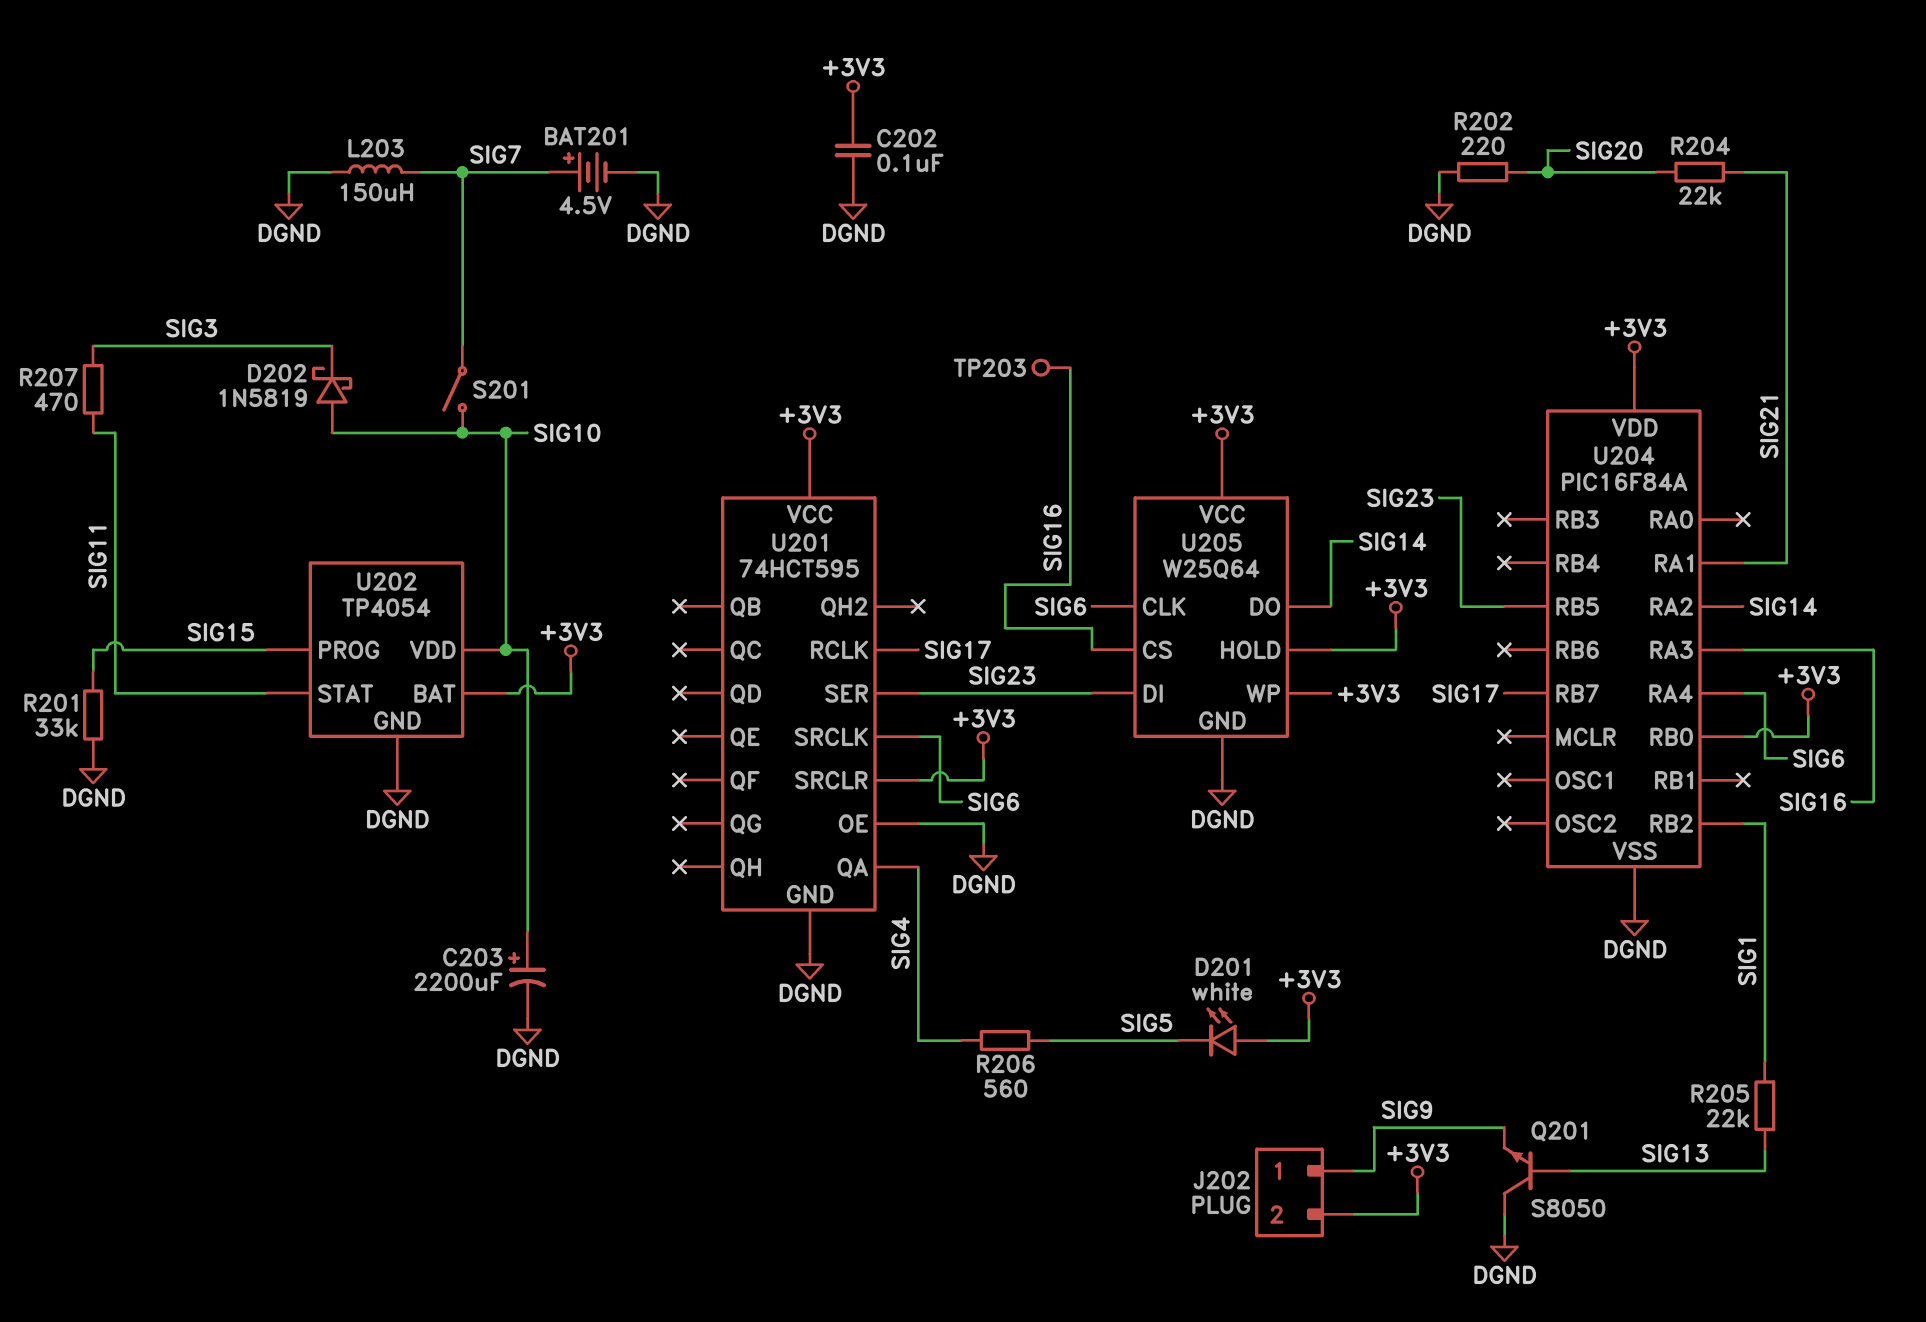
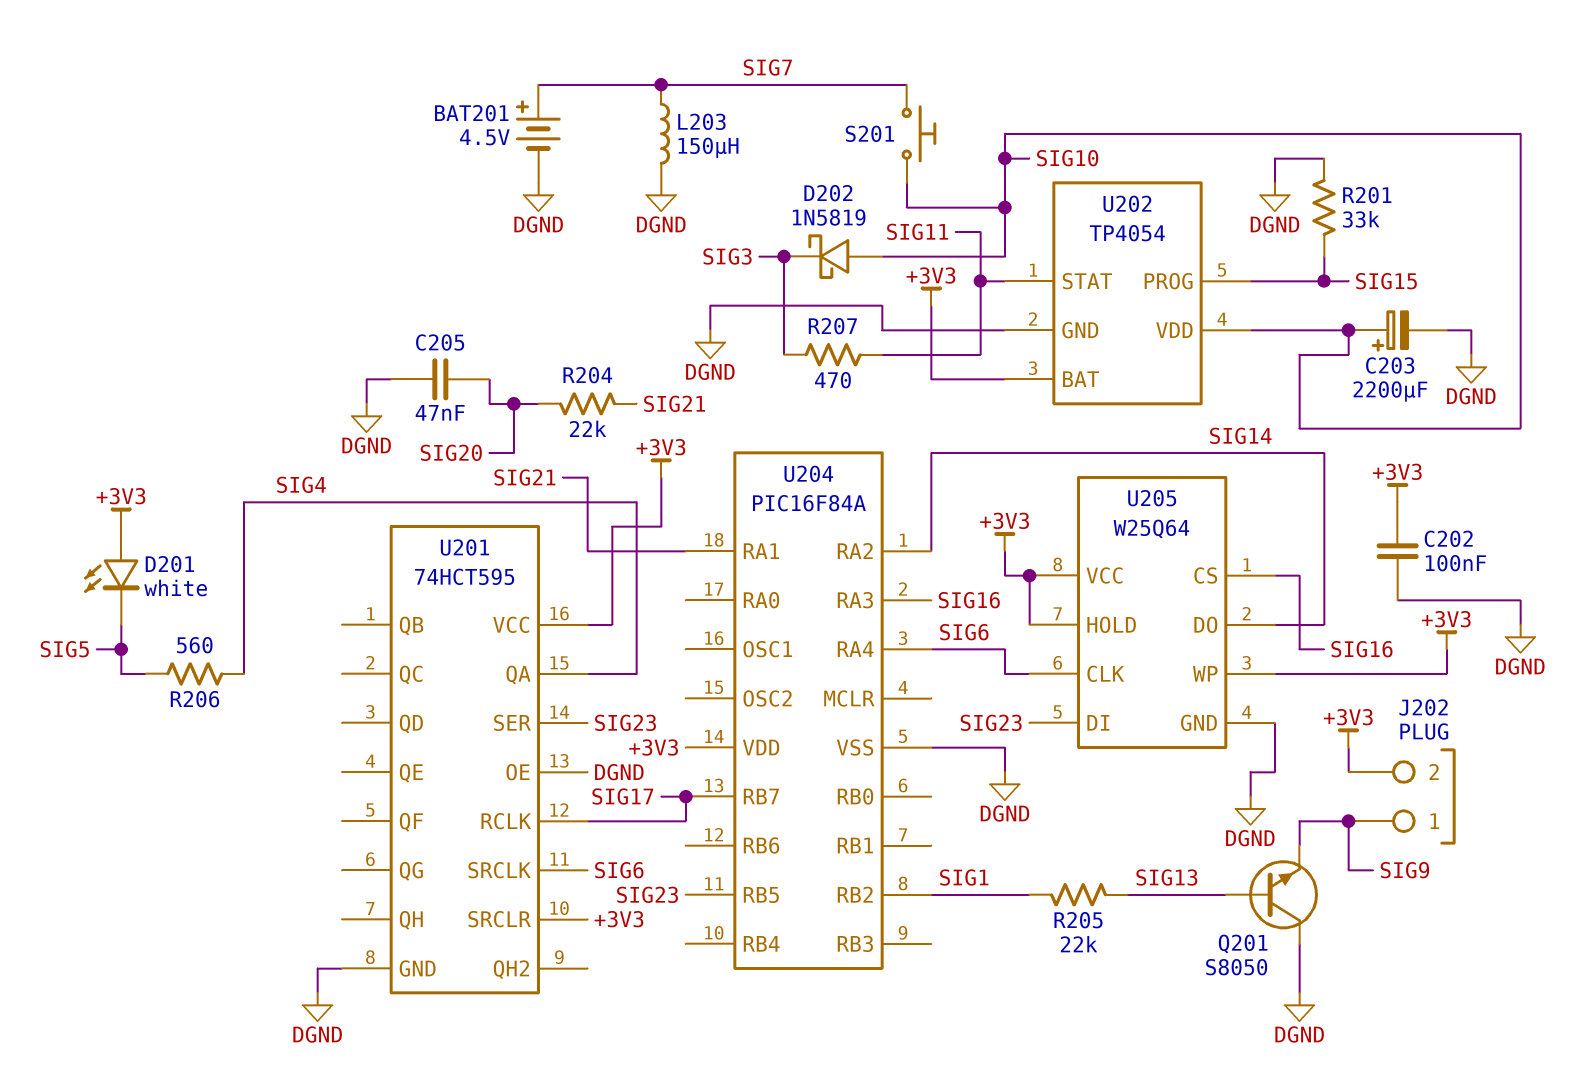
C205: none -> 47nF (DGND, SIG20)
R202: 220 (DGND, SIG20) -> none
S201: switch (SIG7, SIG10) -> button (SIG7, SIG10)
TP203: test point (SIG16) -> none
U204 pin RB0: +3V3 -> none

